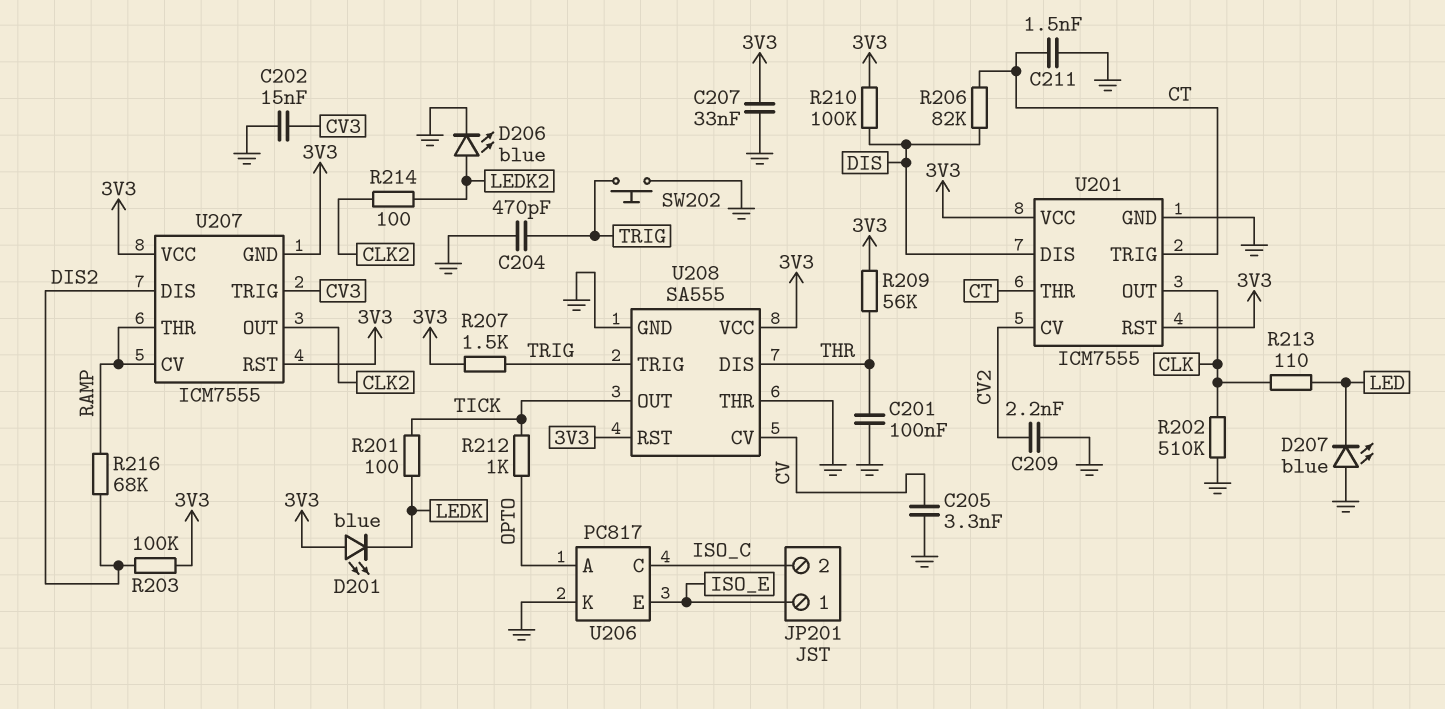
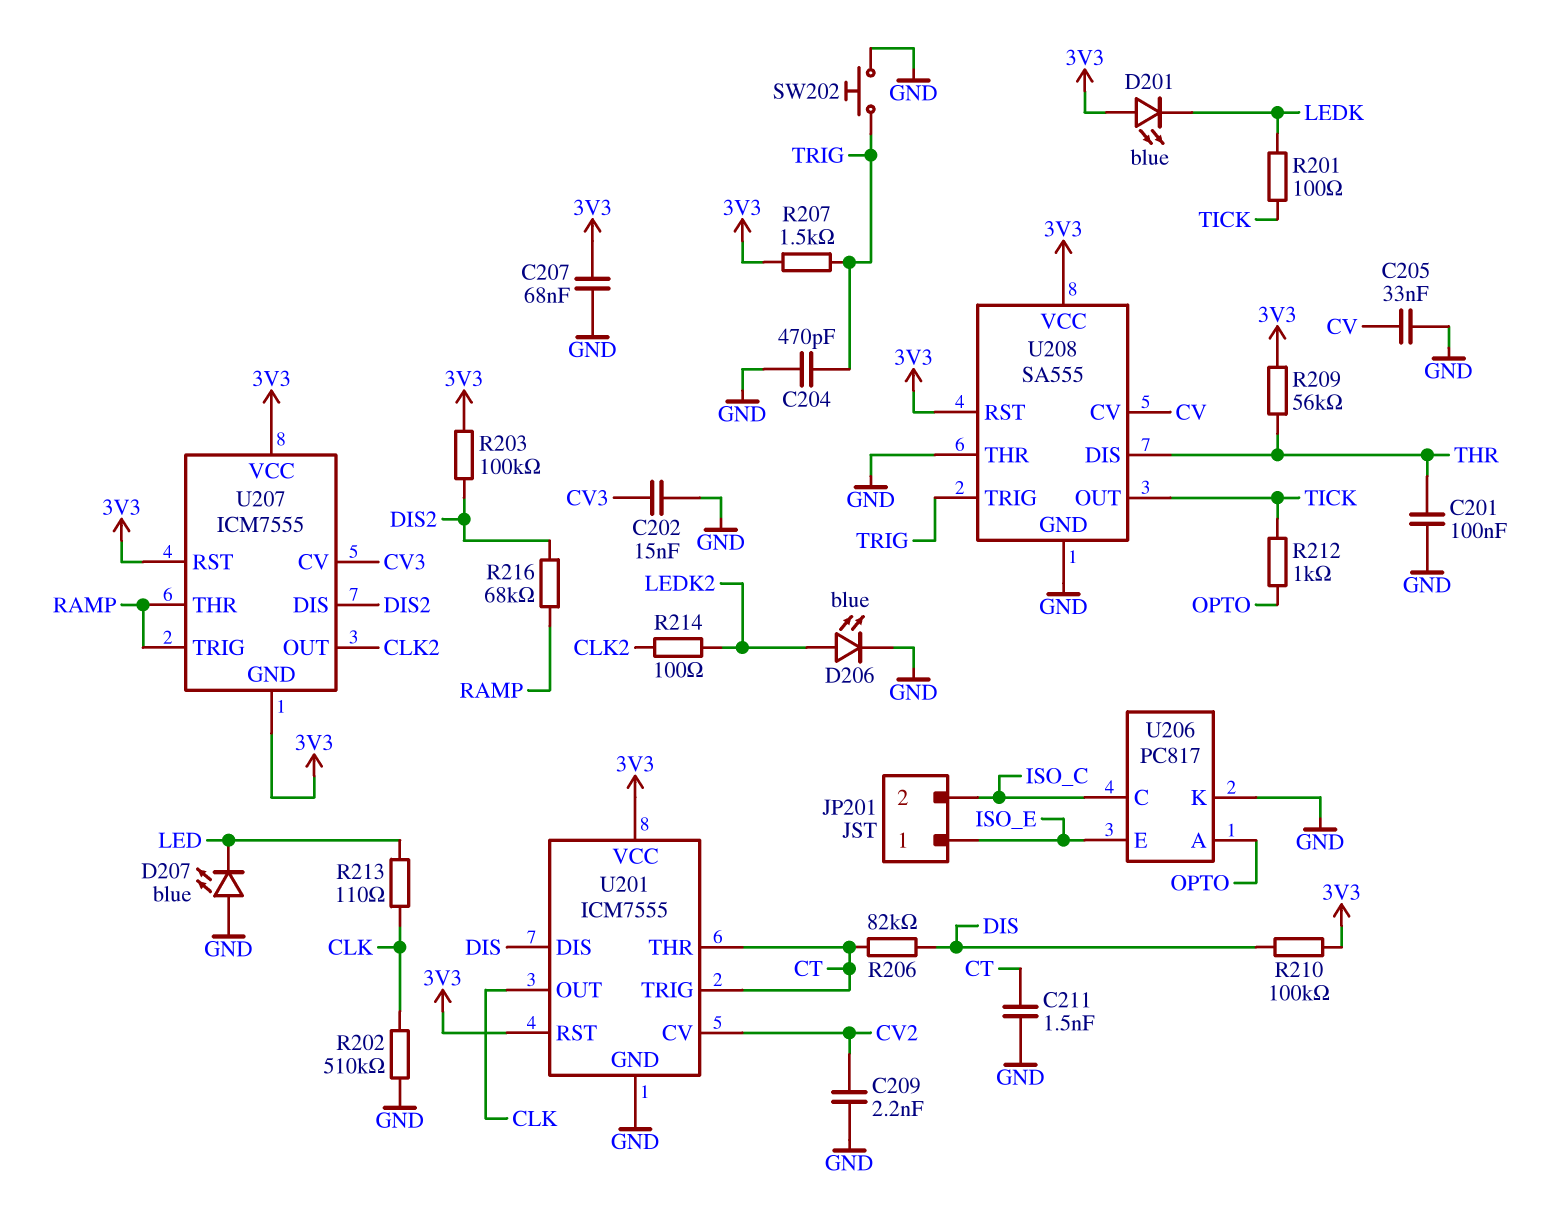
C205: 3.3nF (CV, GND) -> 33nF (CV, GND)
C207: 33nF (3V3, GND) -> 68nF (3V3, GND)
U207 pin CV: RAMP -> CV3
U207 pin TRIG: CV3 -> RAMP

